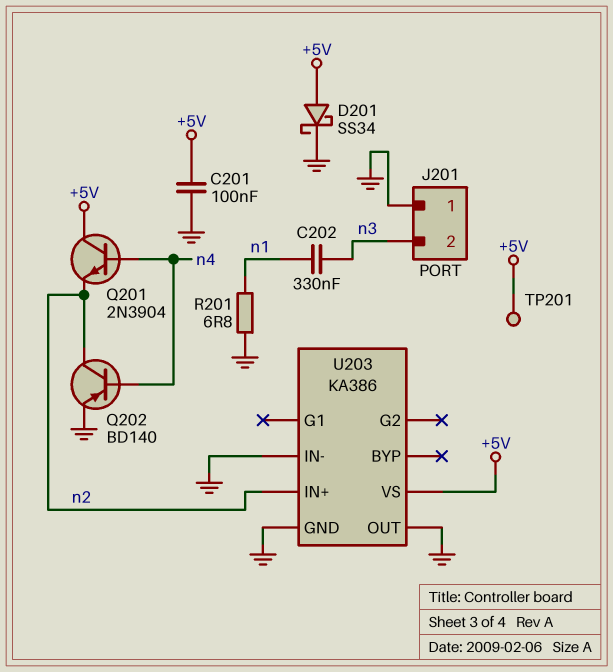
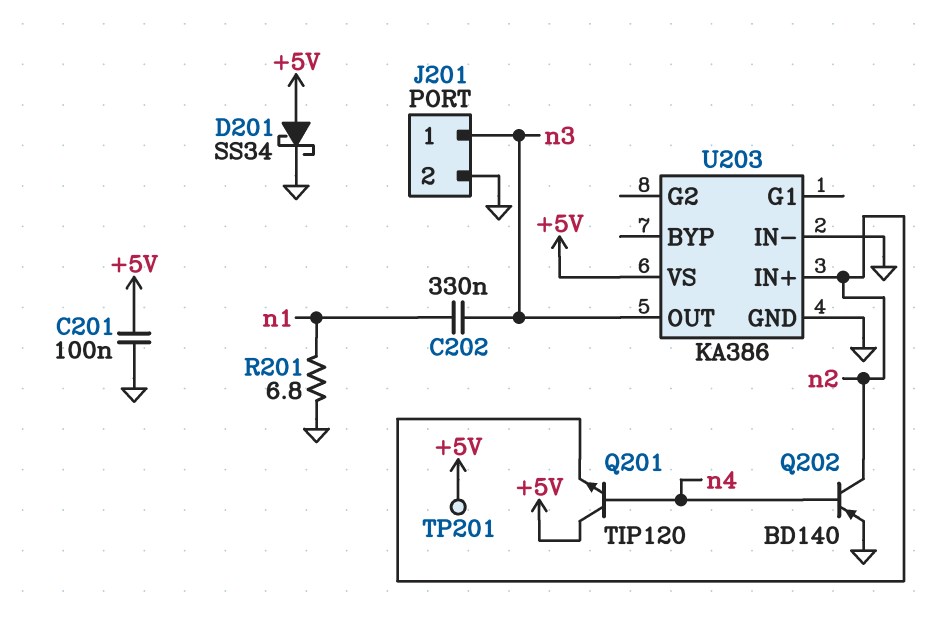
J201 pin 1: GND -> n3
J201 pin 2: n3 -> GND
Q201: NPN 2N3904 (B n4, C +5V, E n2) -> NPN TIP120 (B n4, C +5V, E n2)
U203 pin OUT: GND -> n3

